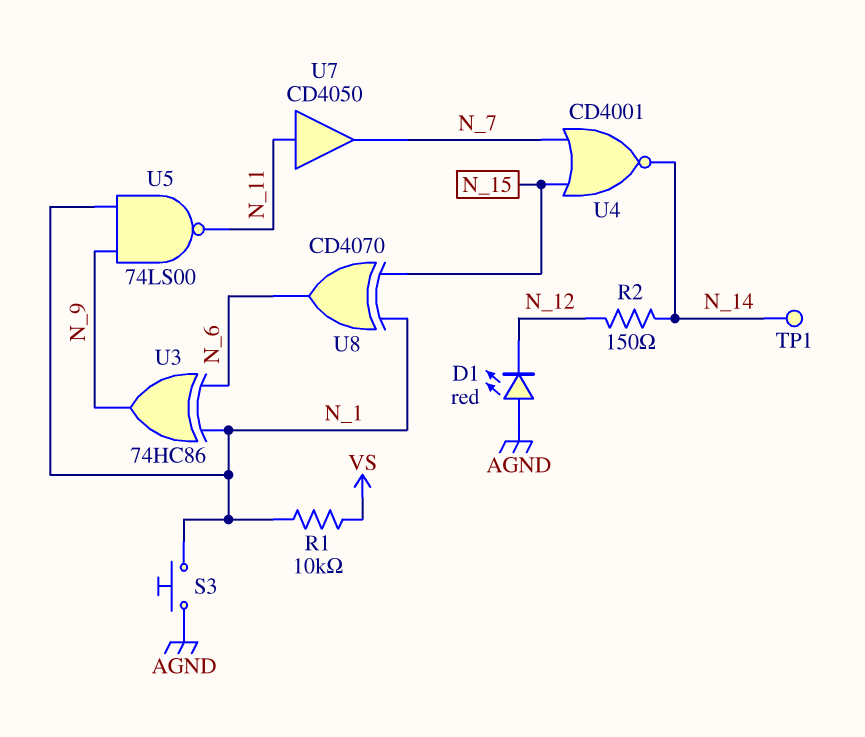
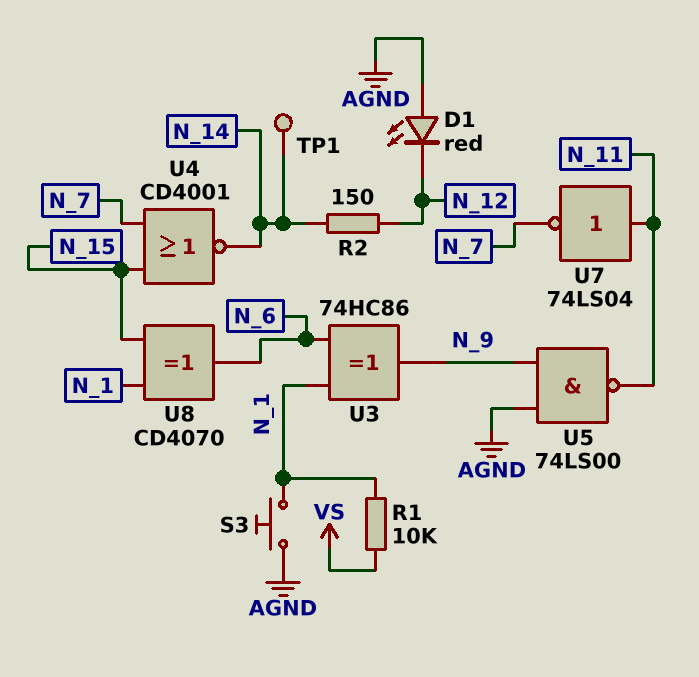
U5: NAND 74LS00 (in N_1, in N_9, out N_11) -> NAND 74LS00 (in AGND, in N_9, out N_11)
U7: buffer CD4050 (in N_11, out N_7) -> NOT 74LS04 (in N_11, out N_7)

